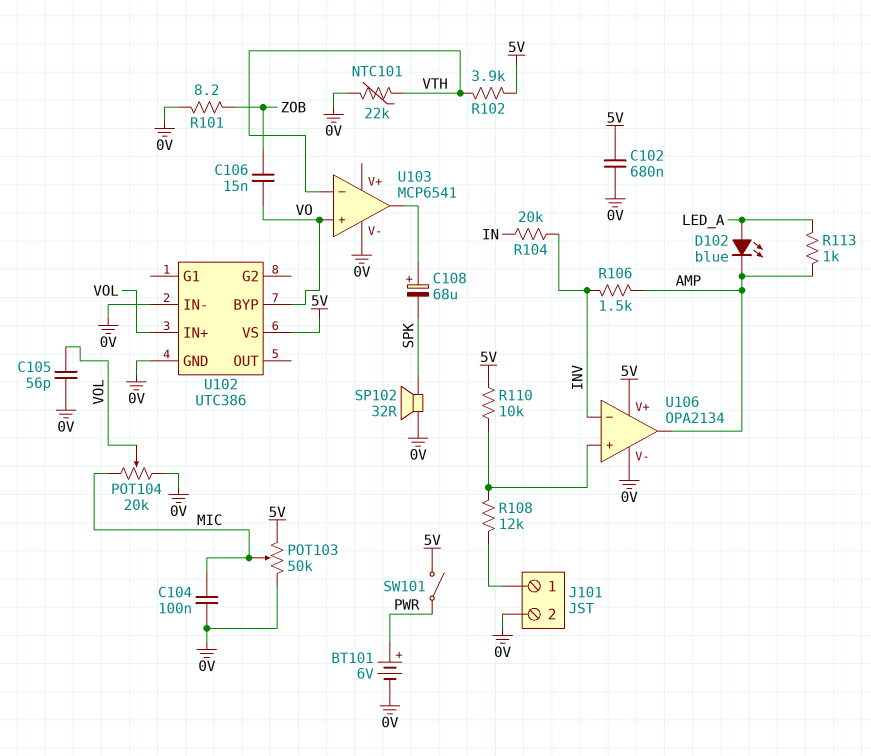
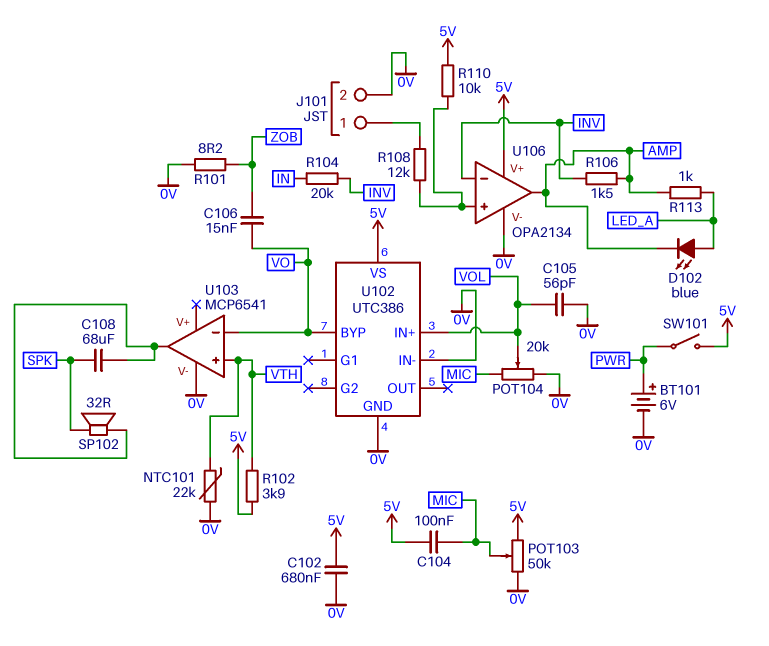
C104: 100nF (0V, MIC) -> 100nF (5V, MIC)
C108: 68uF (plus U103/out, minus SPK) -> 68uF (SPK, U103/out)
SP102: speaker 32R (0V, SPK) -> speaker 32R (SPK, U103/out)
U103 pin in+: VO -> VTH
U103 pin in-: VTH -> VO

